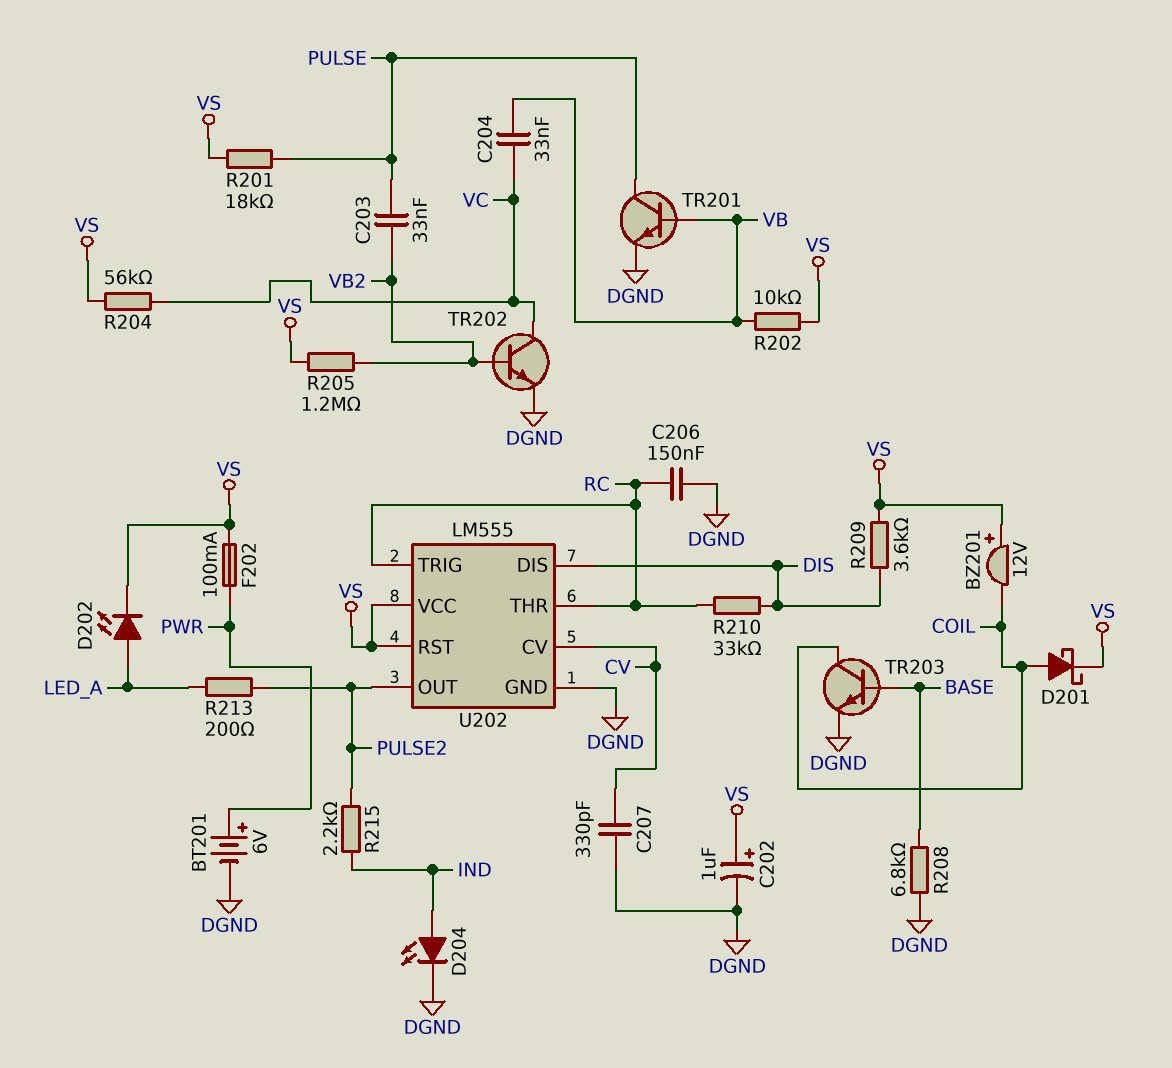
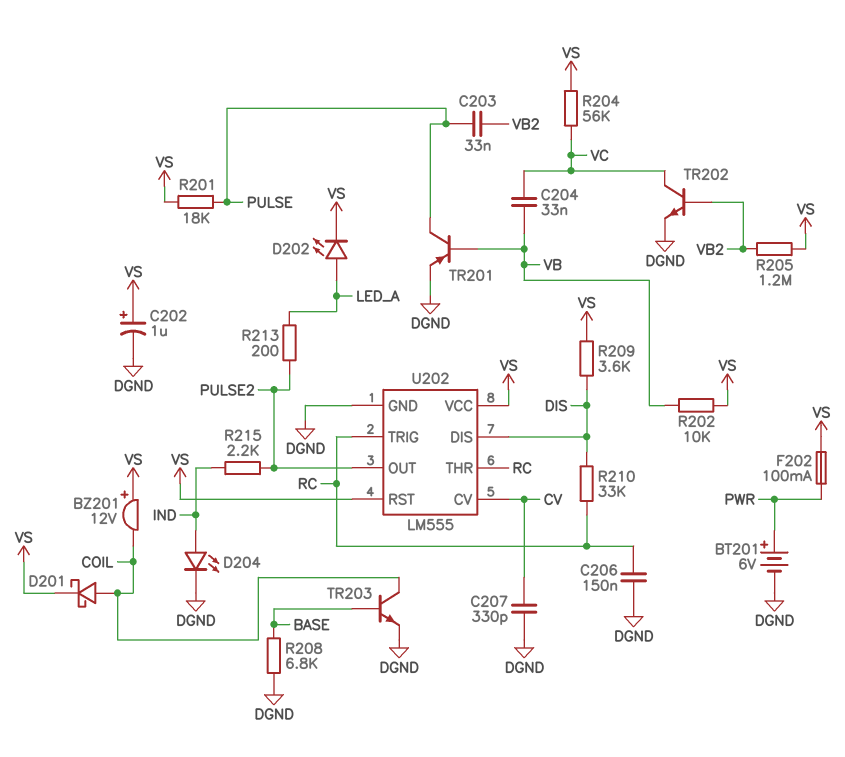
TR201: NPN (B VB, C PULSE, E DGND) -> PNP (B VB, C PULSE, E DGND)

